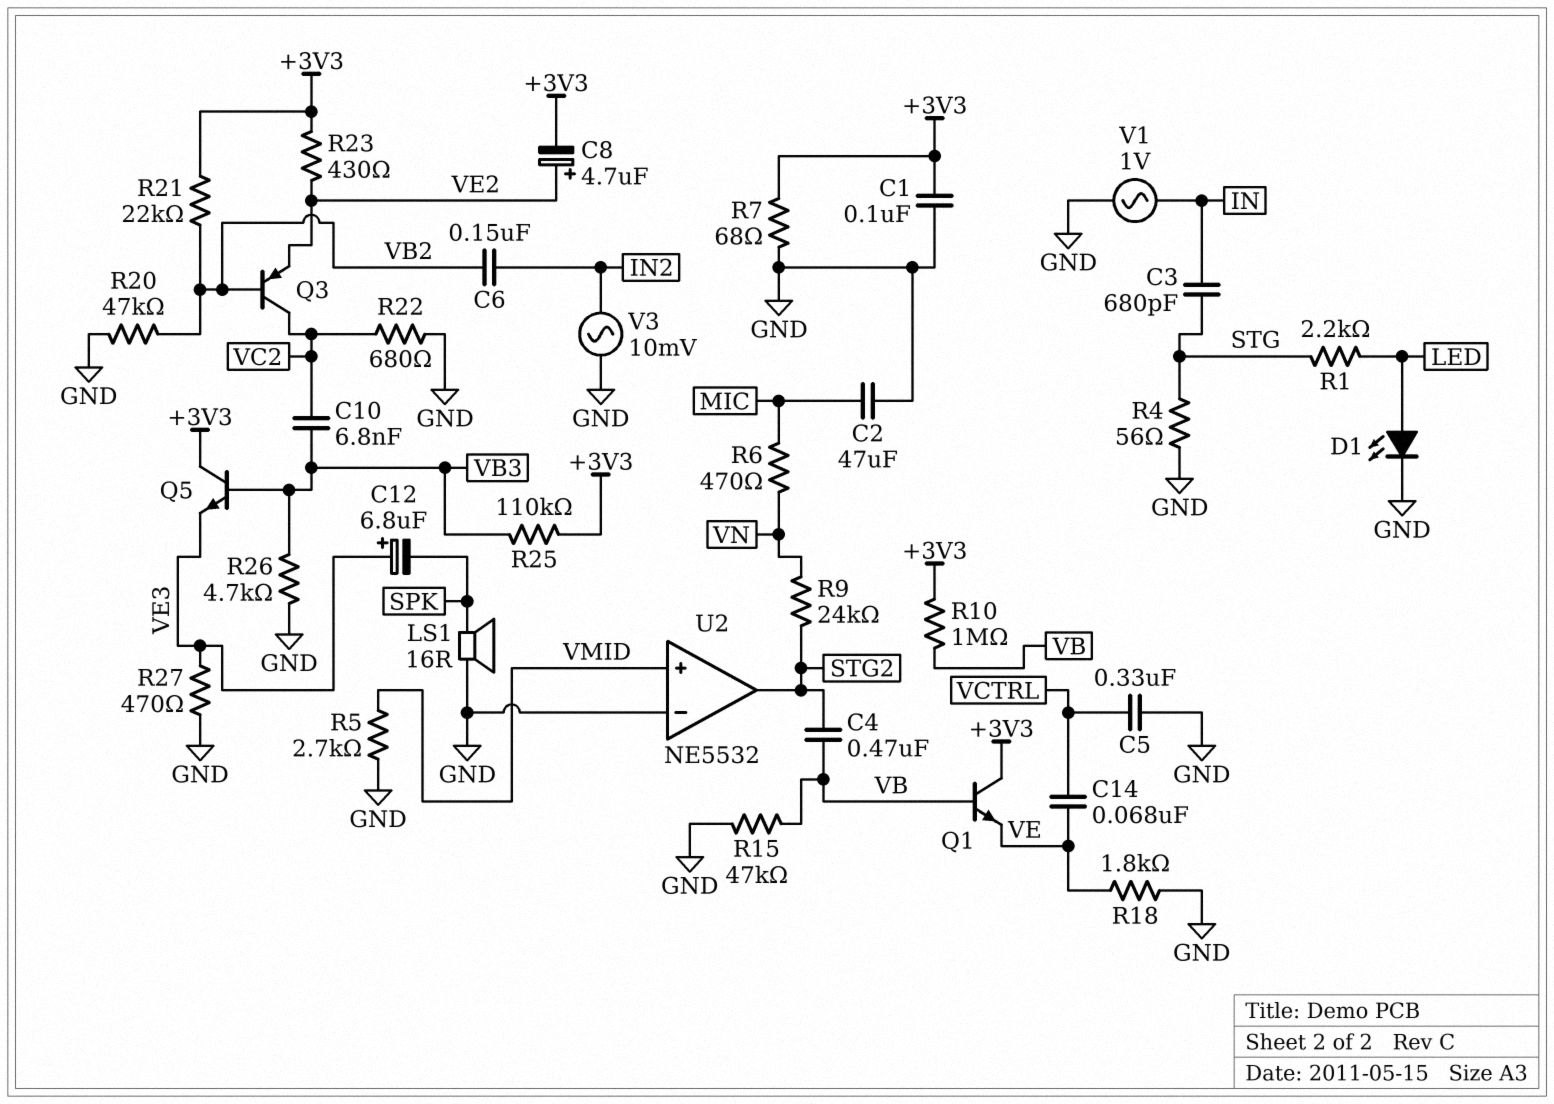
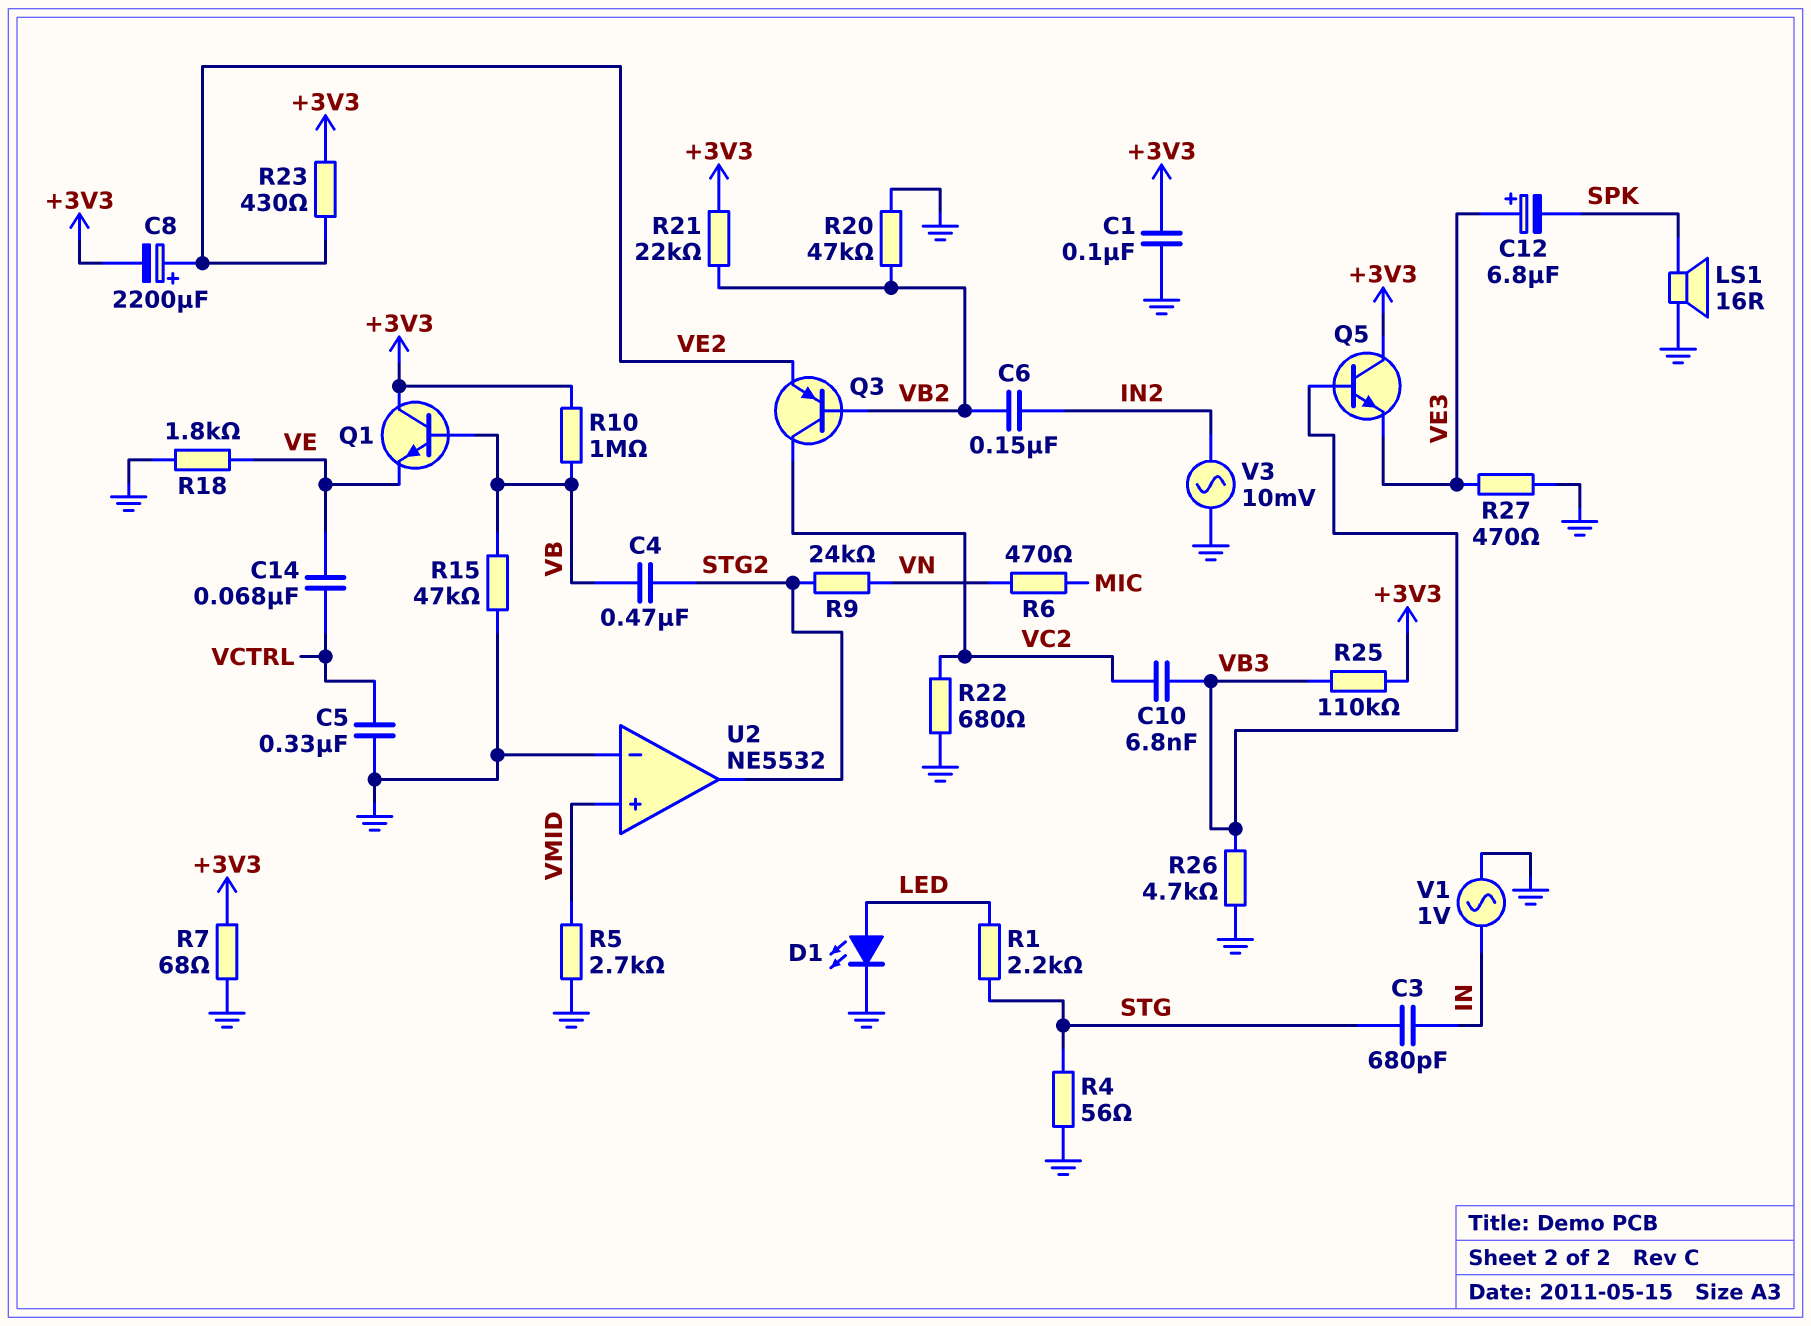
C2: 47uF (GND, MIC) -> none
C8: 4.7uF (plus VE2, minus +3V3) -> 2200uF (plus VE2, minus +3V3)

